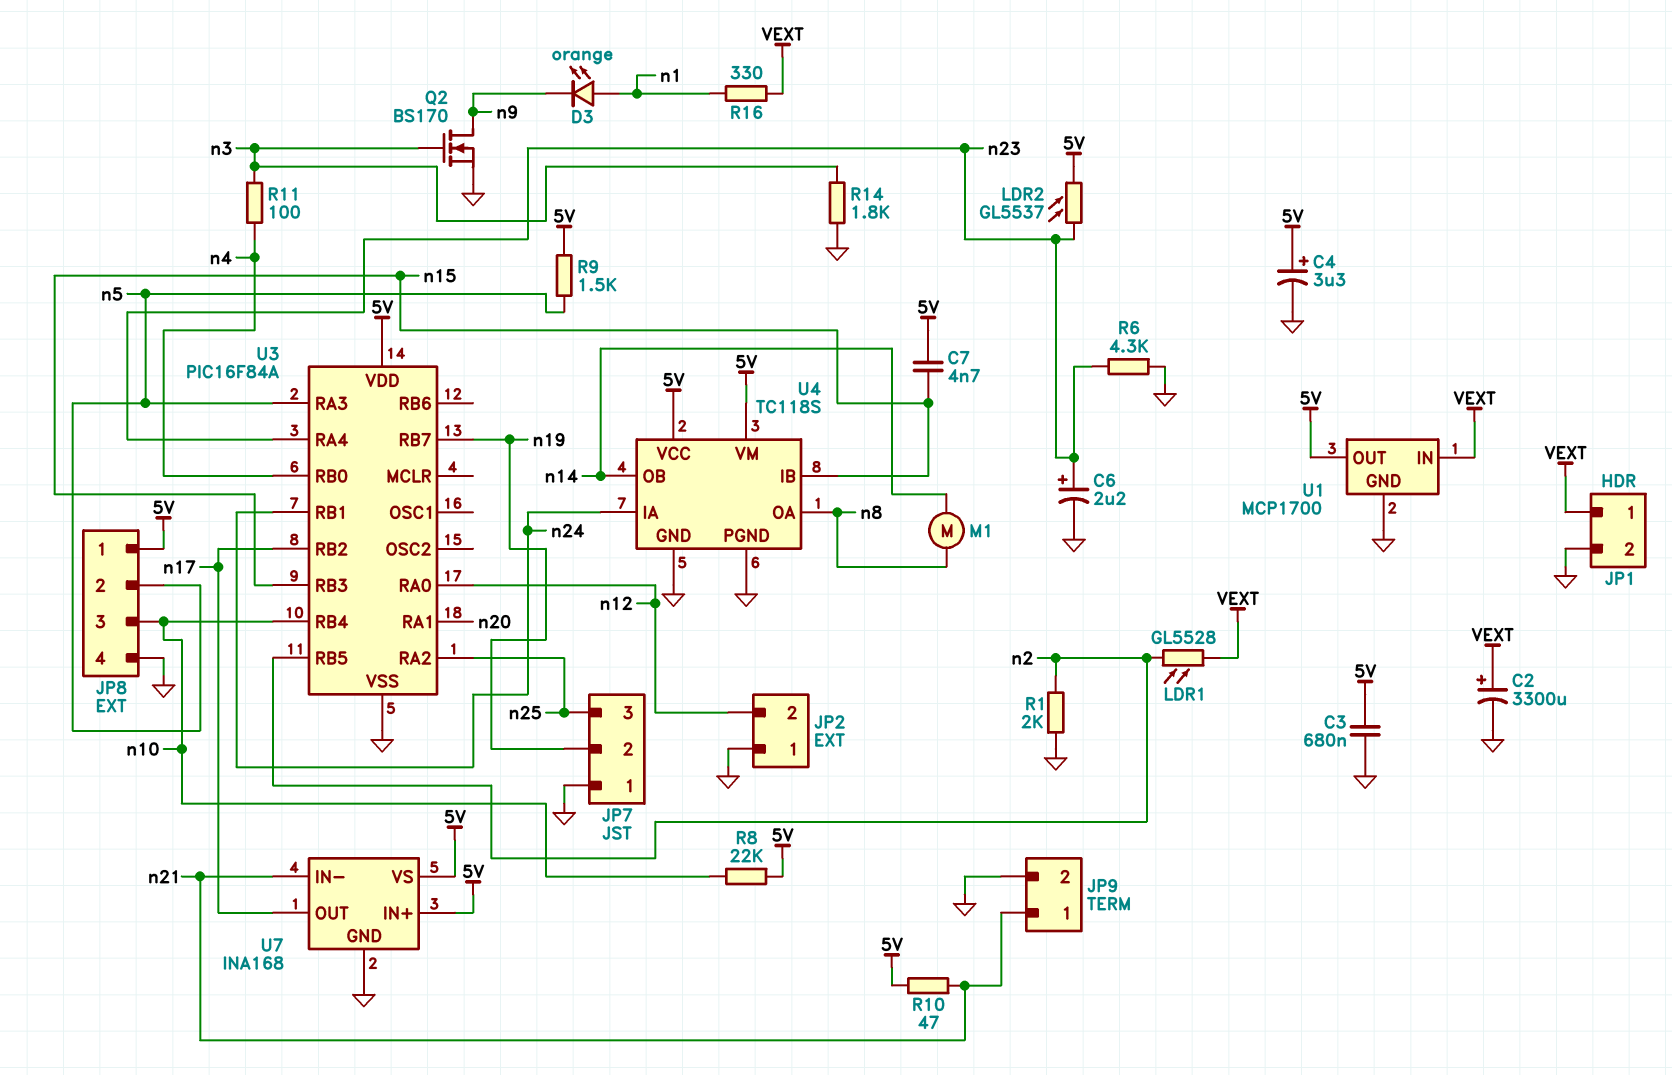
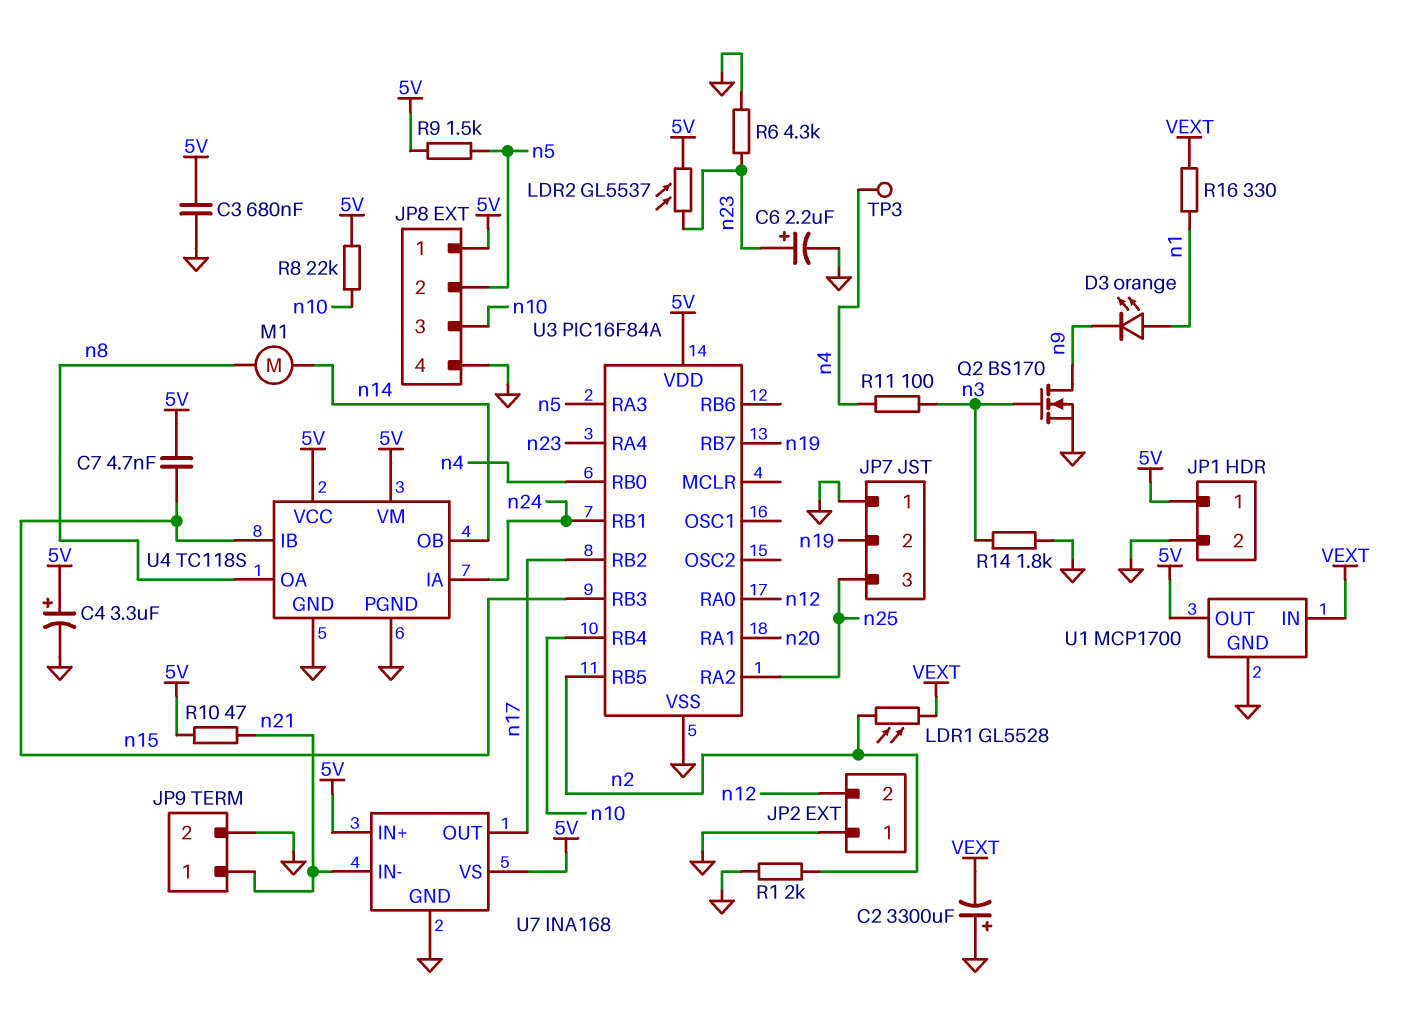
C2: 3300uF (plus VEXT, minus GND) -> 3300uF (plus GND, minus VEXT)
JP1 pin 1: VEXT -> 5V
TP3: none -> test point (n4)

